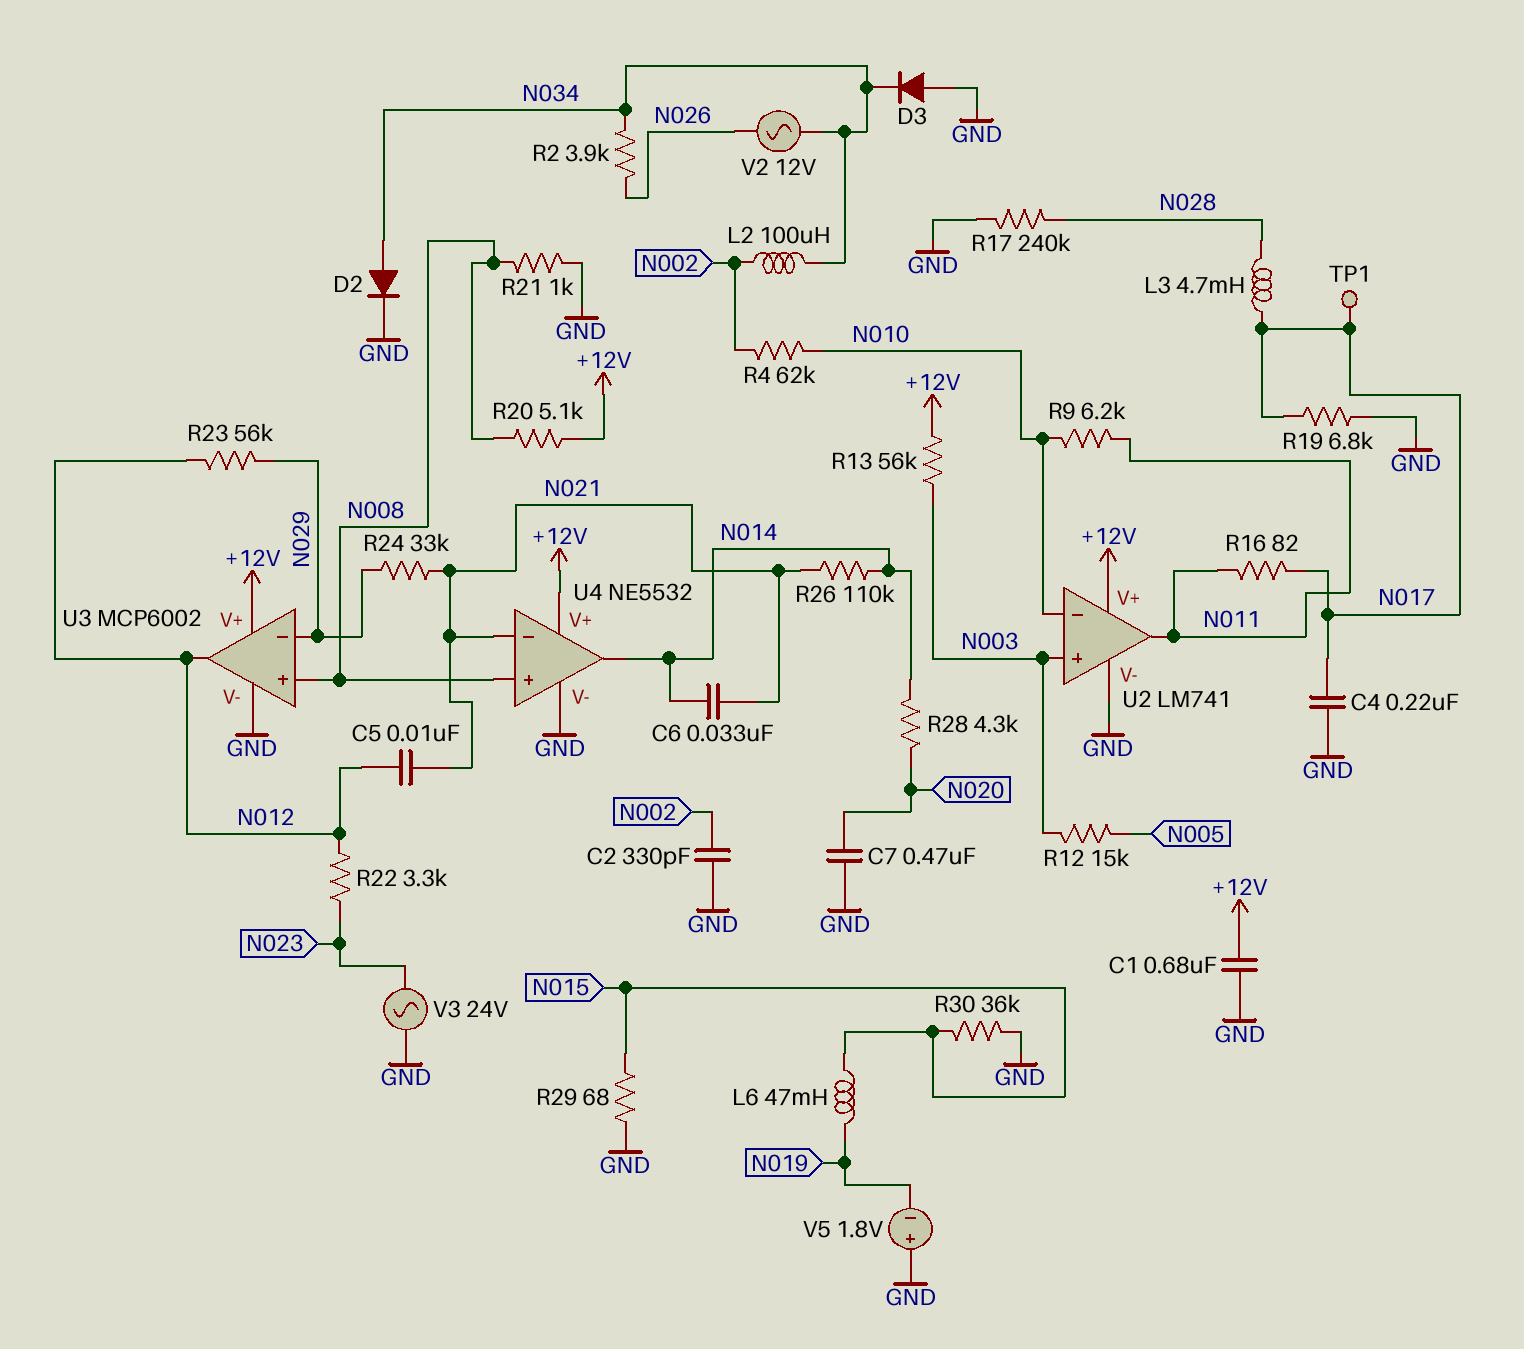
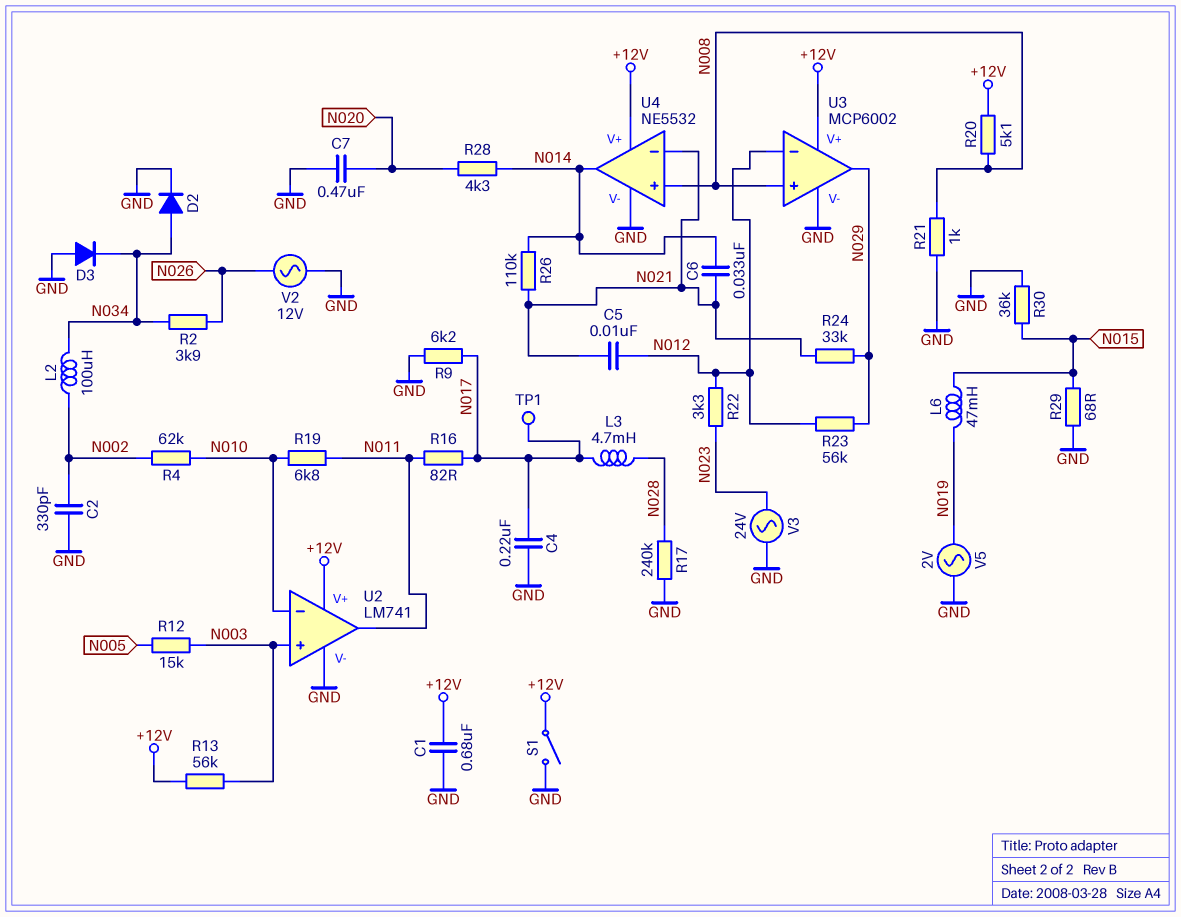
R9: 6.2k (N010, N011) -> 6.2k (GND, N017)
R19: 6.8k (GND, N017) -> 6.8k (N010, N011)
S1: none -> switch (+12V, GND)
U3 pin in-: N029 -> N012
U3 pin out: N012 -> N029
V2: AC 12V (N026, N034) -> AC 12V (GND, N026)
V5: 1.8V (plus GND, minus N019) -> AC 2V (GND, N019)

